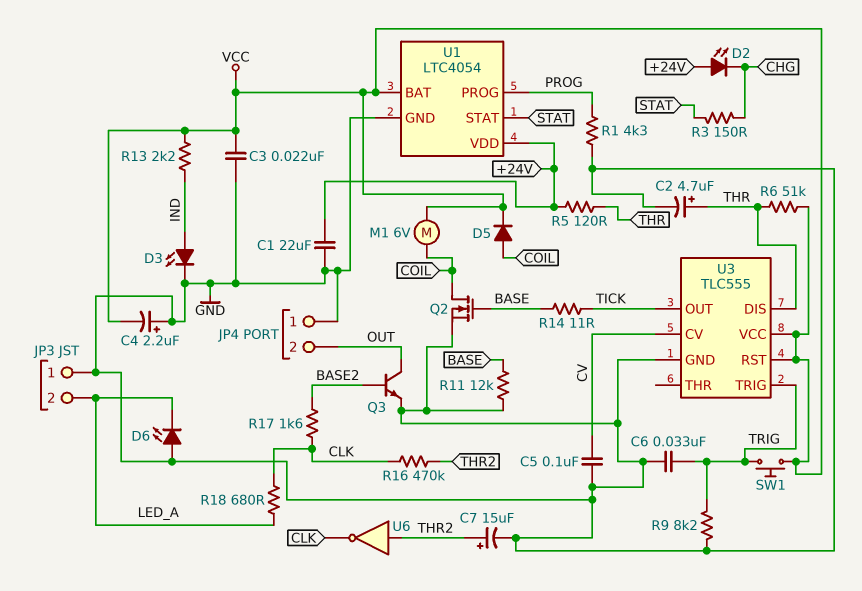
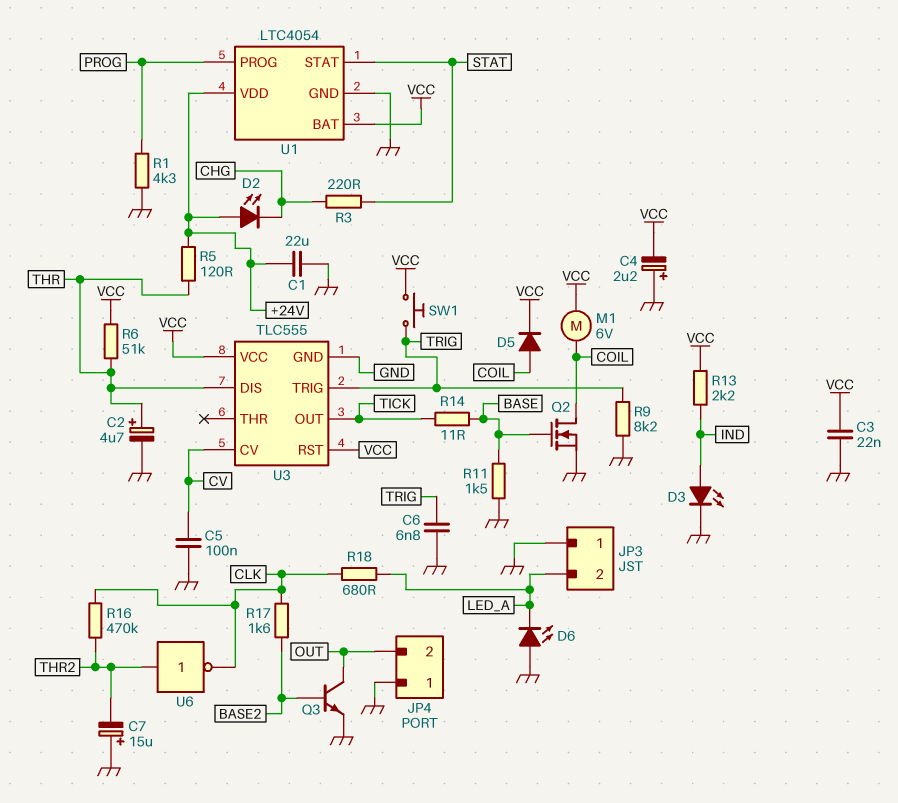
C6: 33nF (GND, TRIG) -> 6.8nF (GND, TRIG)
C7: 15uF (plus THR2, minus GND) -> 15uF (plus GND, minus THR2)
R3: 150 (CHG, STAT) -> 220 (CHG, STAT)
R11: 12k (BASE, GND) -> 1.5k (BASE, GND)

